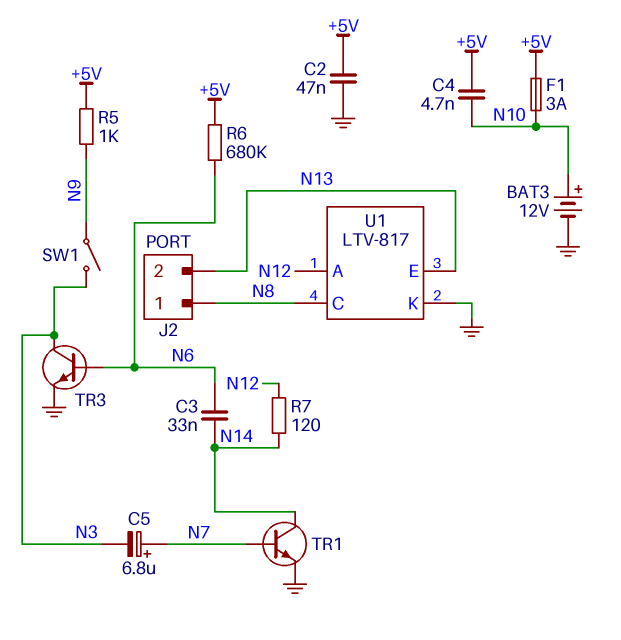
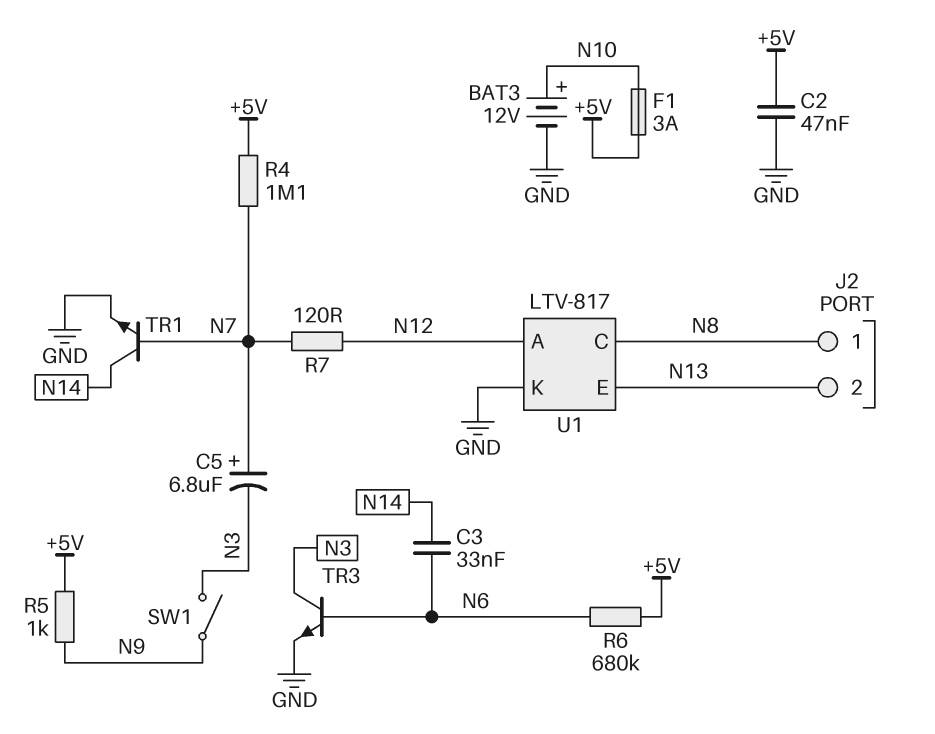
C4: 4.7nF (+5V, N10) -> none
R4: none -> 1.1M (+5V, N7)
R7: 120 (N12, N14) -> 120 (N7, N12)

